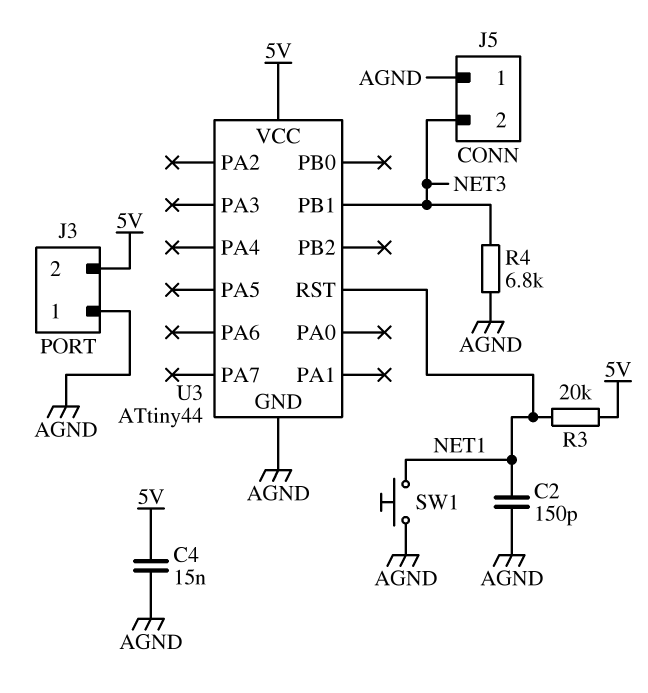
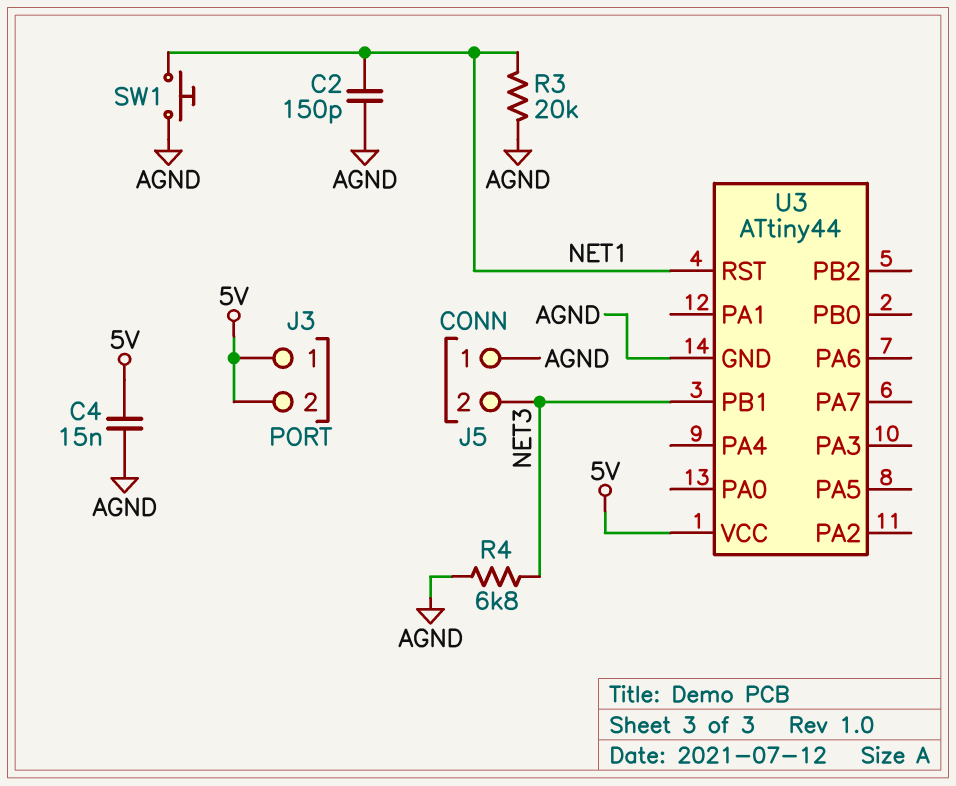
J3 pin 1: AGND -> 5V
R3: 20k (5V, NET1) -> 20k (AGND, NET1)

